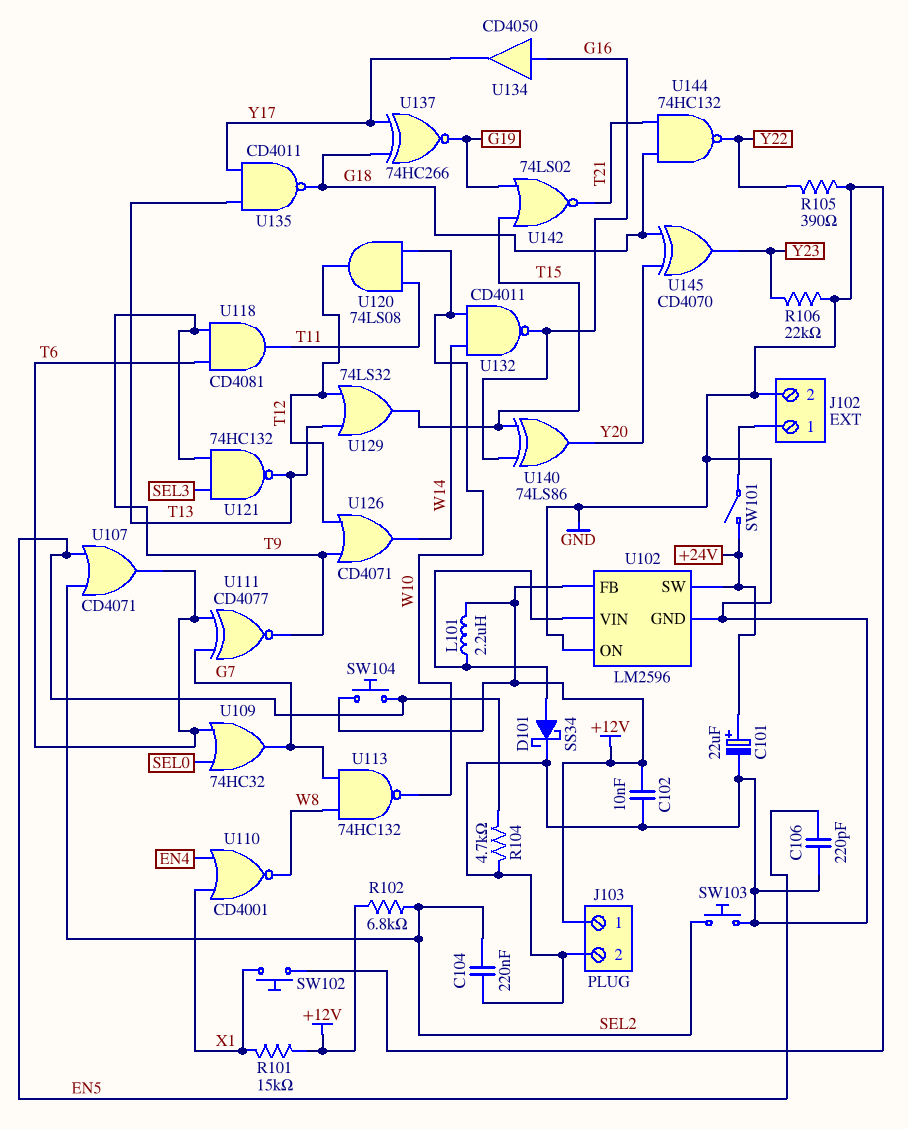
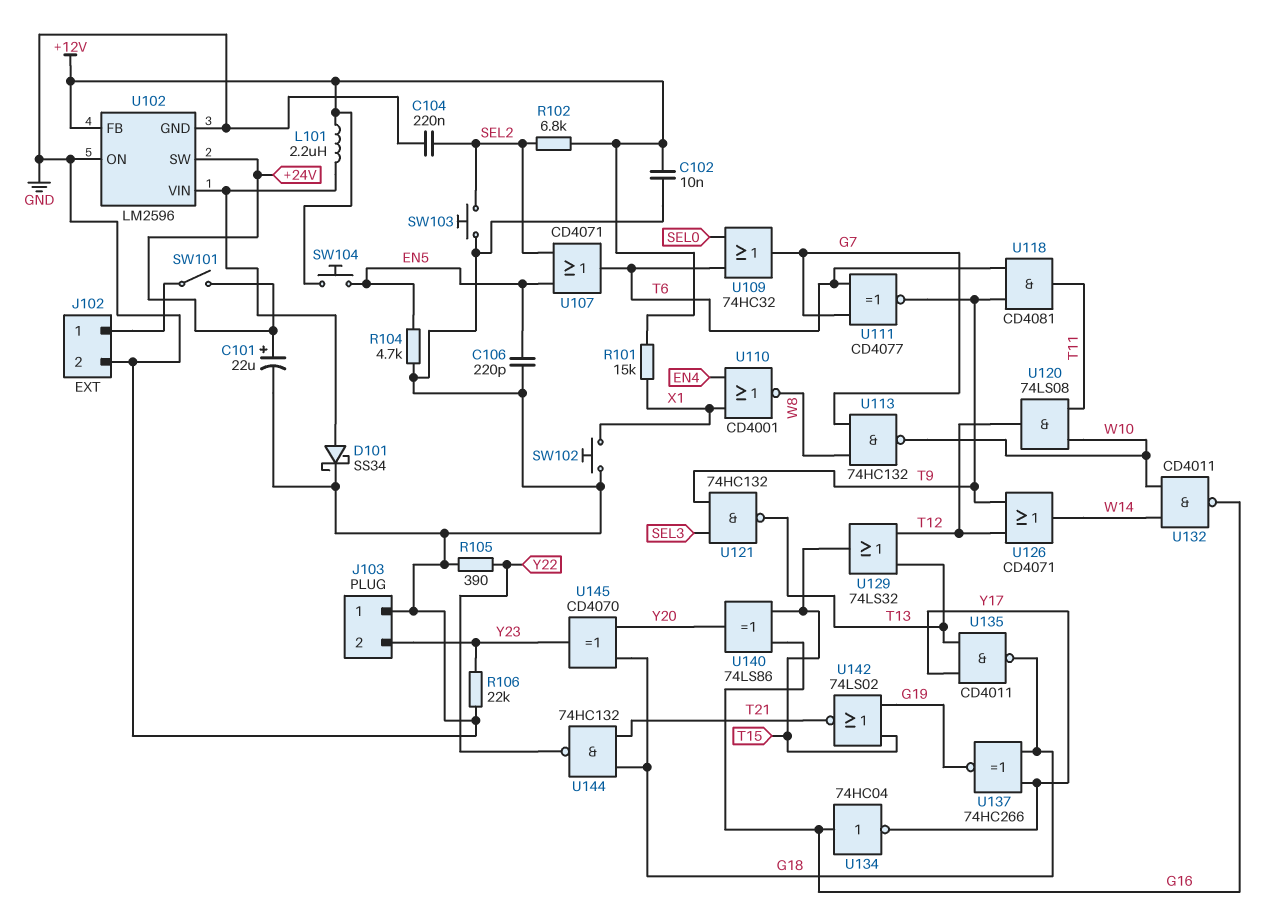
J103 pin 1: +12V -> GND
J103 pin 2: GND -> Y23
U134: buffer CD4050 (in G16, out Y17) -> NOT 74HC04 (in G16, out Y17)

